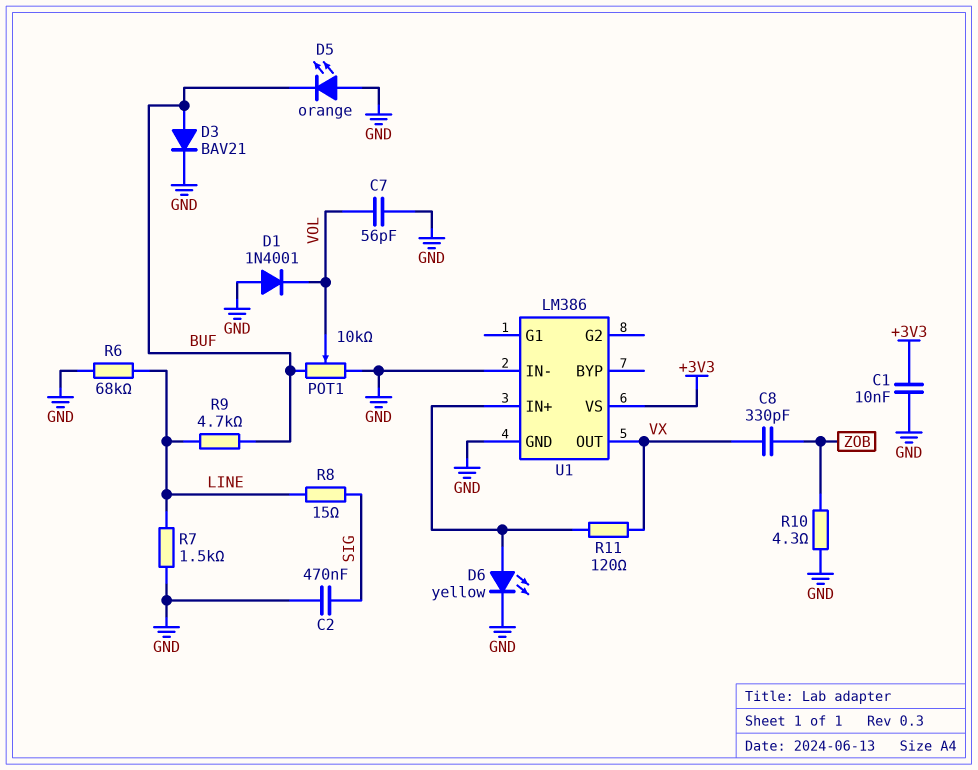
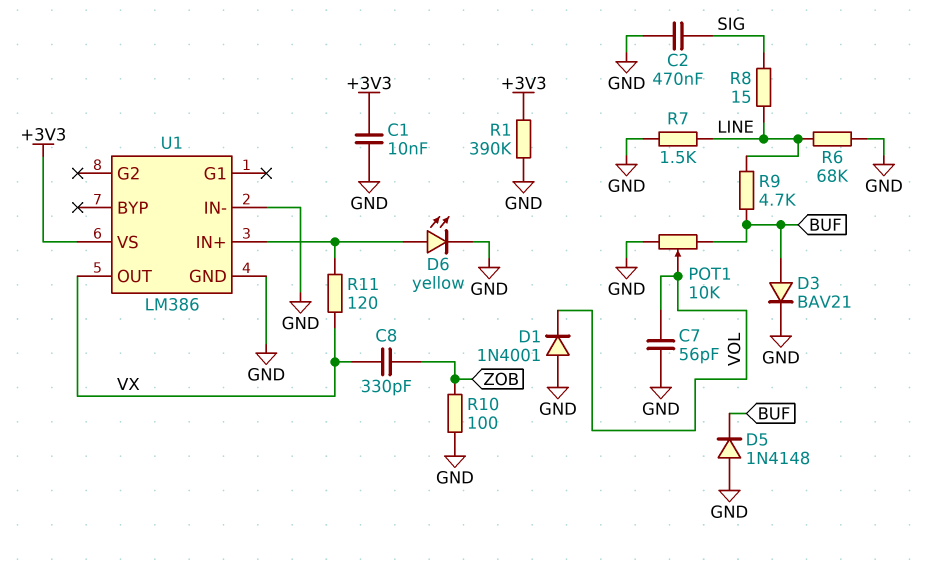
D5: LED orange (A GND, K BUF) -> diode 1N4148 (A GND, K BUF)
R1: none -> 390k (+3V3, GND)
R10: 4.3 (GND, ZOB) -> 100 (GND, ZOB)

